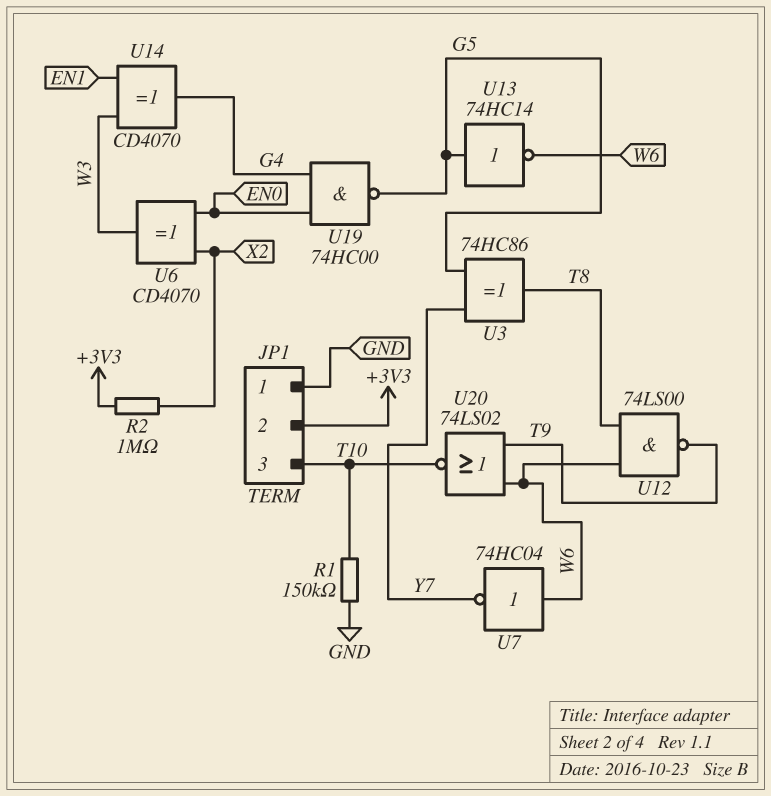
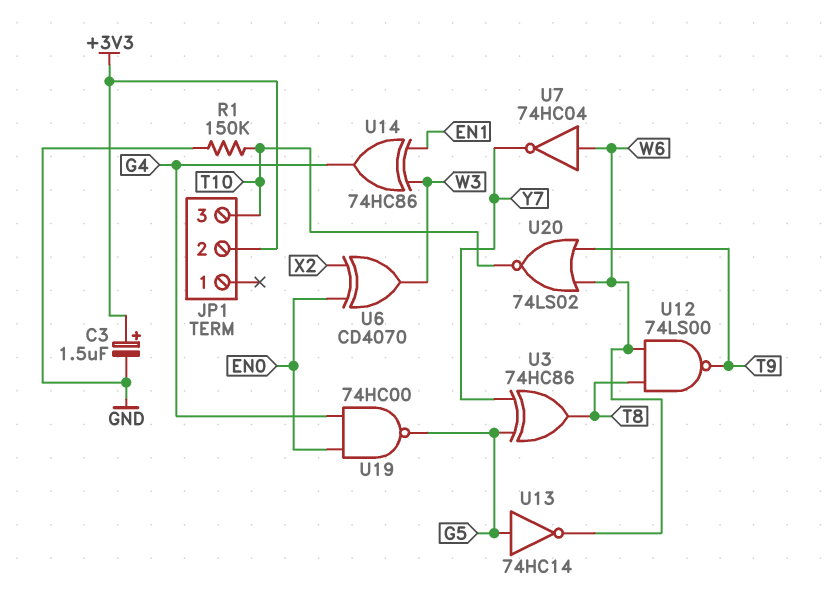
C3: none -> 1.5uF (plus +3V3, minus GND)
JP1 pin 1: GND -> none
R2: 1M (+3V3, X2) -> none
U14: XOR CD4070 (in EN1, in W3, out G4) -> XOR 74HC86 (in EN1, in W3, out G4)

